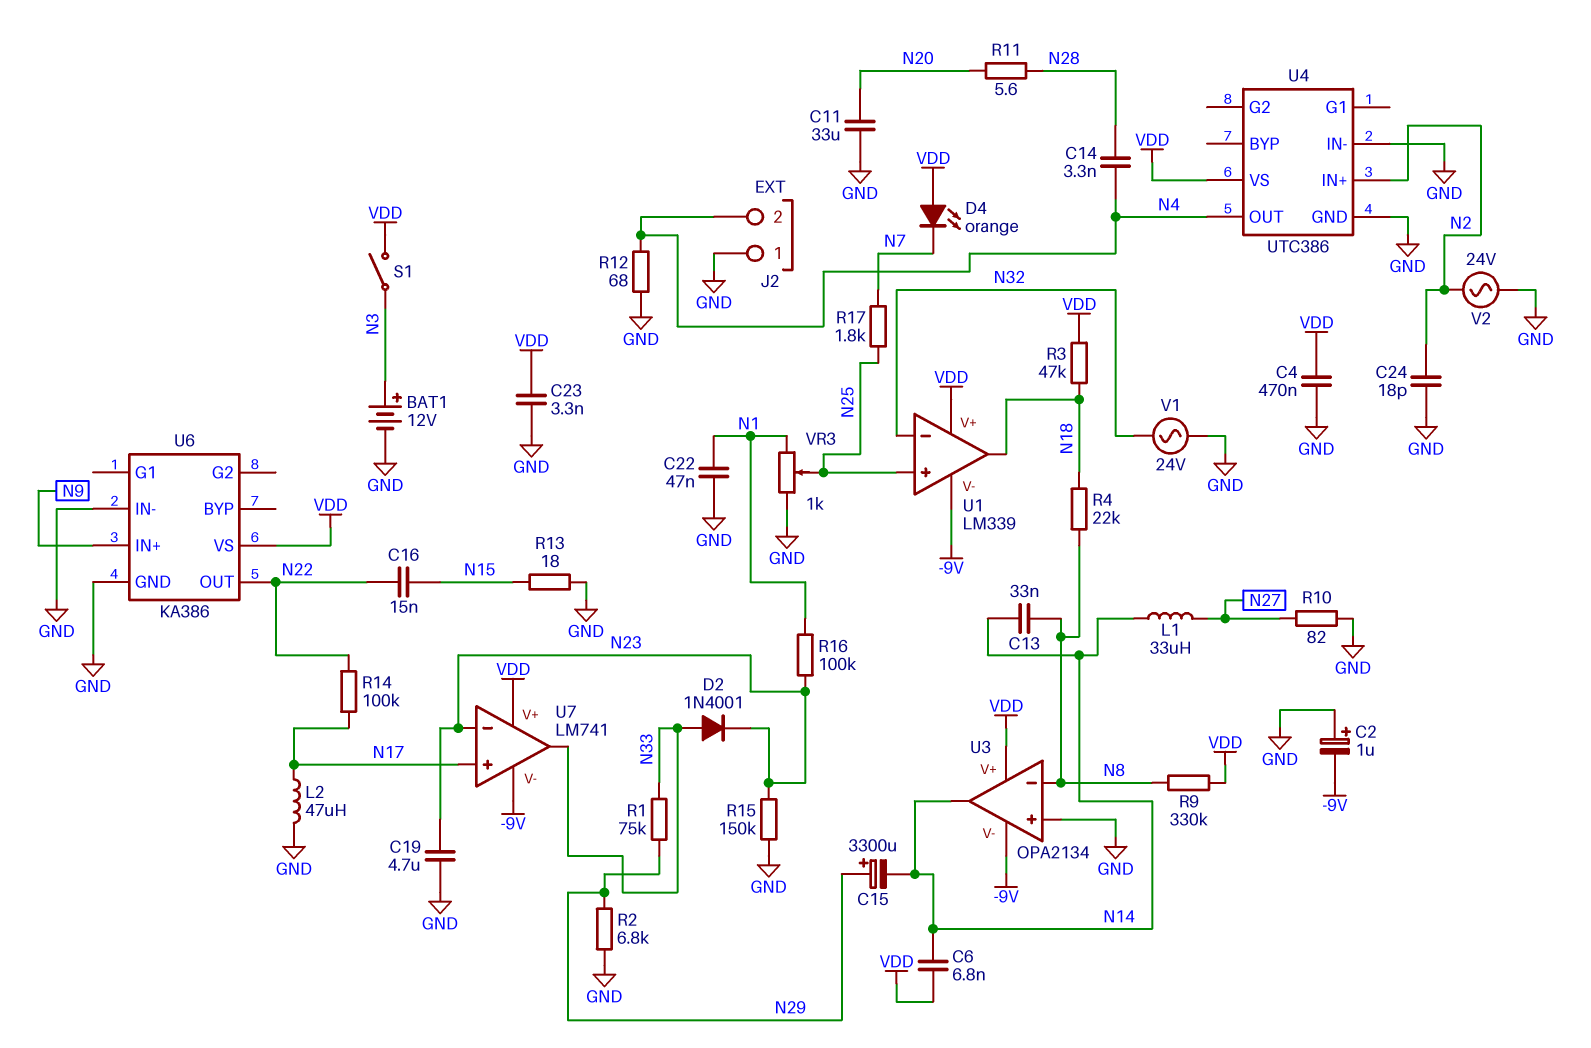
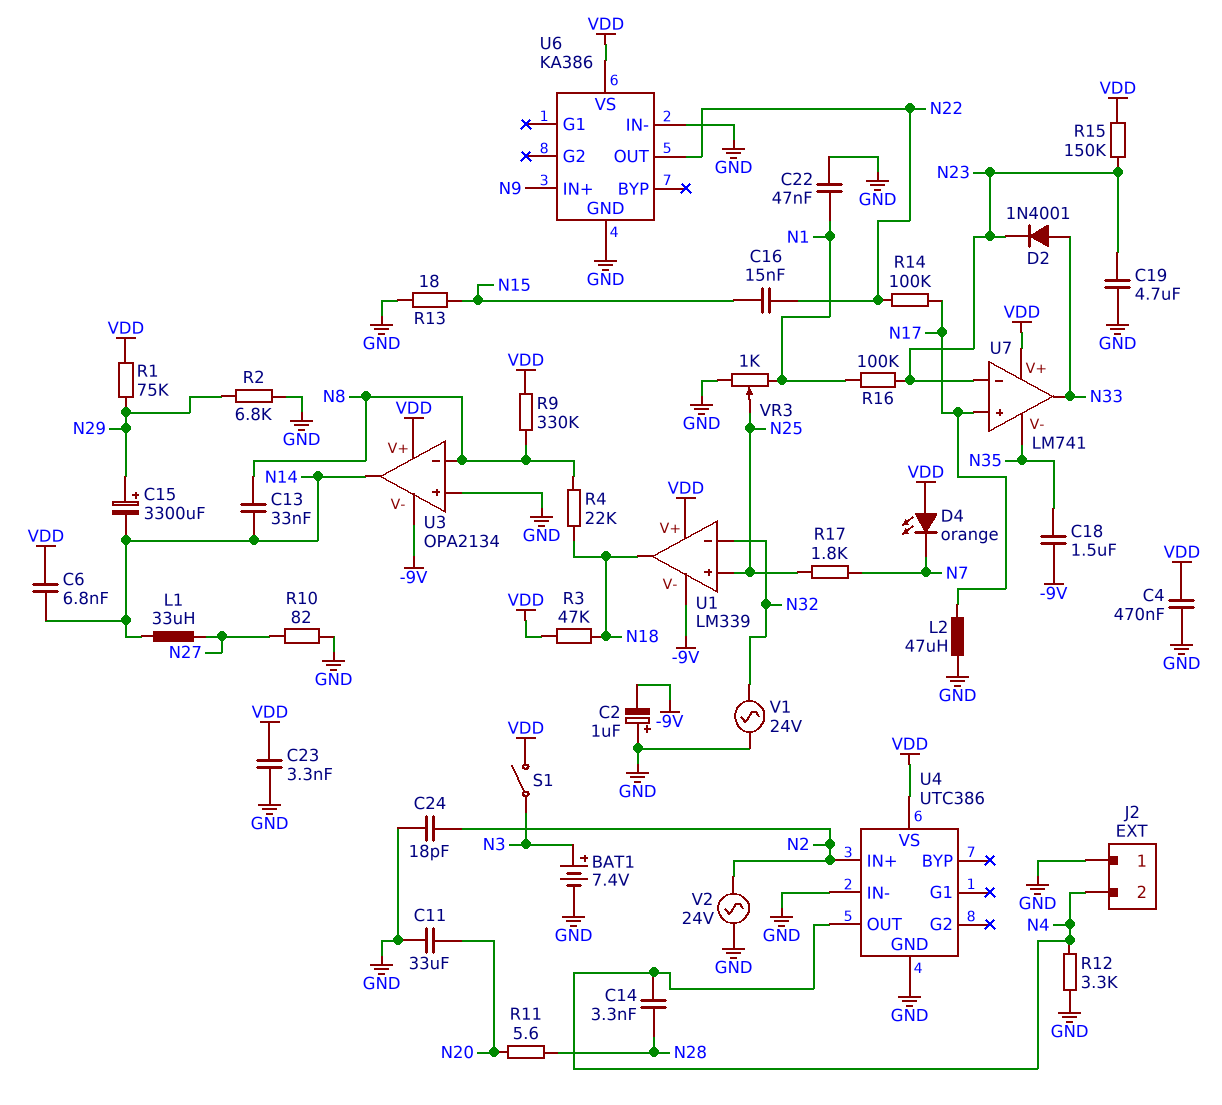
BAT1: 12V (plus N3, minus GND) -> 7.4V (plus N3, minus GND)
C18: none -> 1.5uF (-9V, N35)
R1: 75k (N29, N33) -> 75k (N29, VDD)
R12: 68 (GND, N4) -> 3.3k (GND, N4)
R15: 150k (GND, N23) -> 150k (N23, VDD)
U7 pin V-: -9V -> N35

